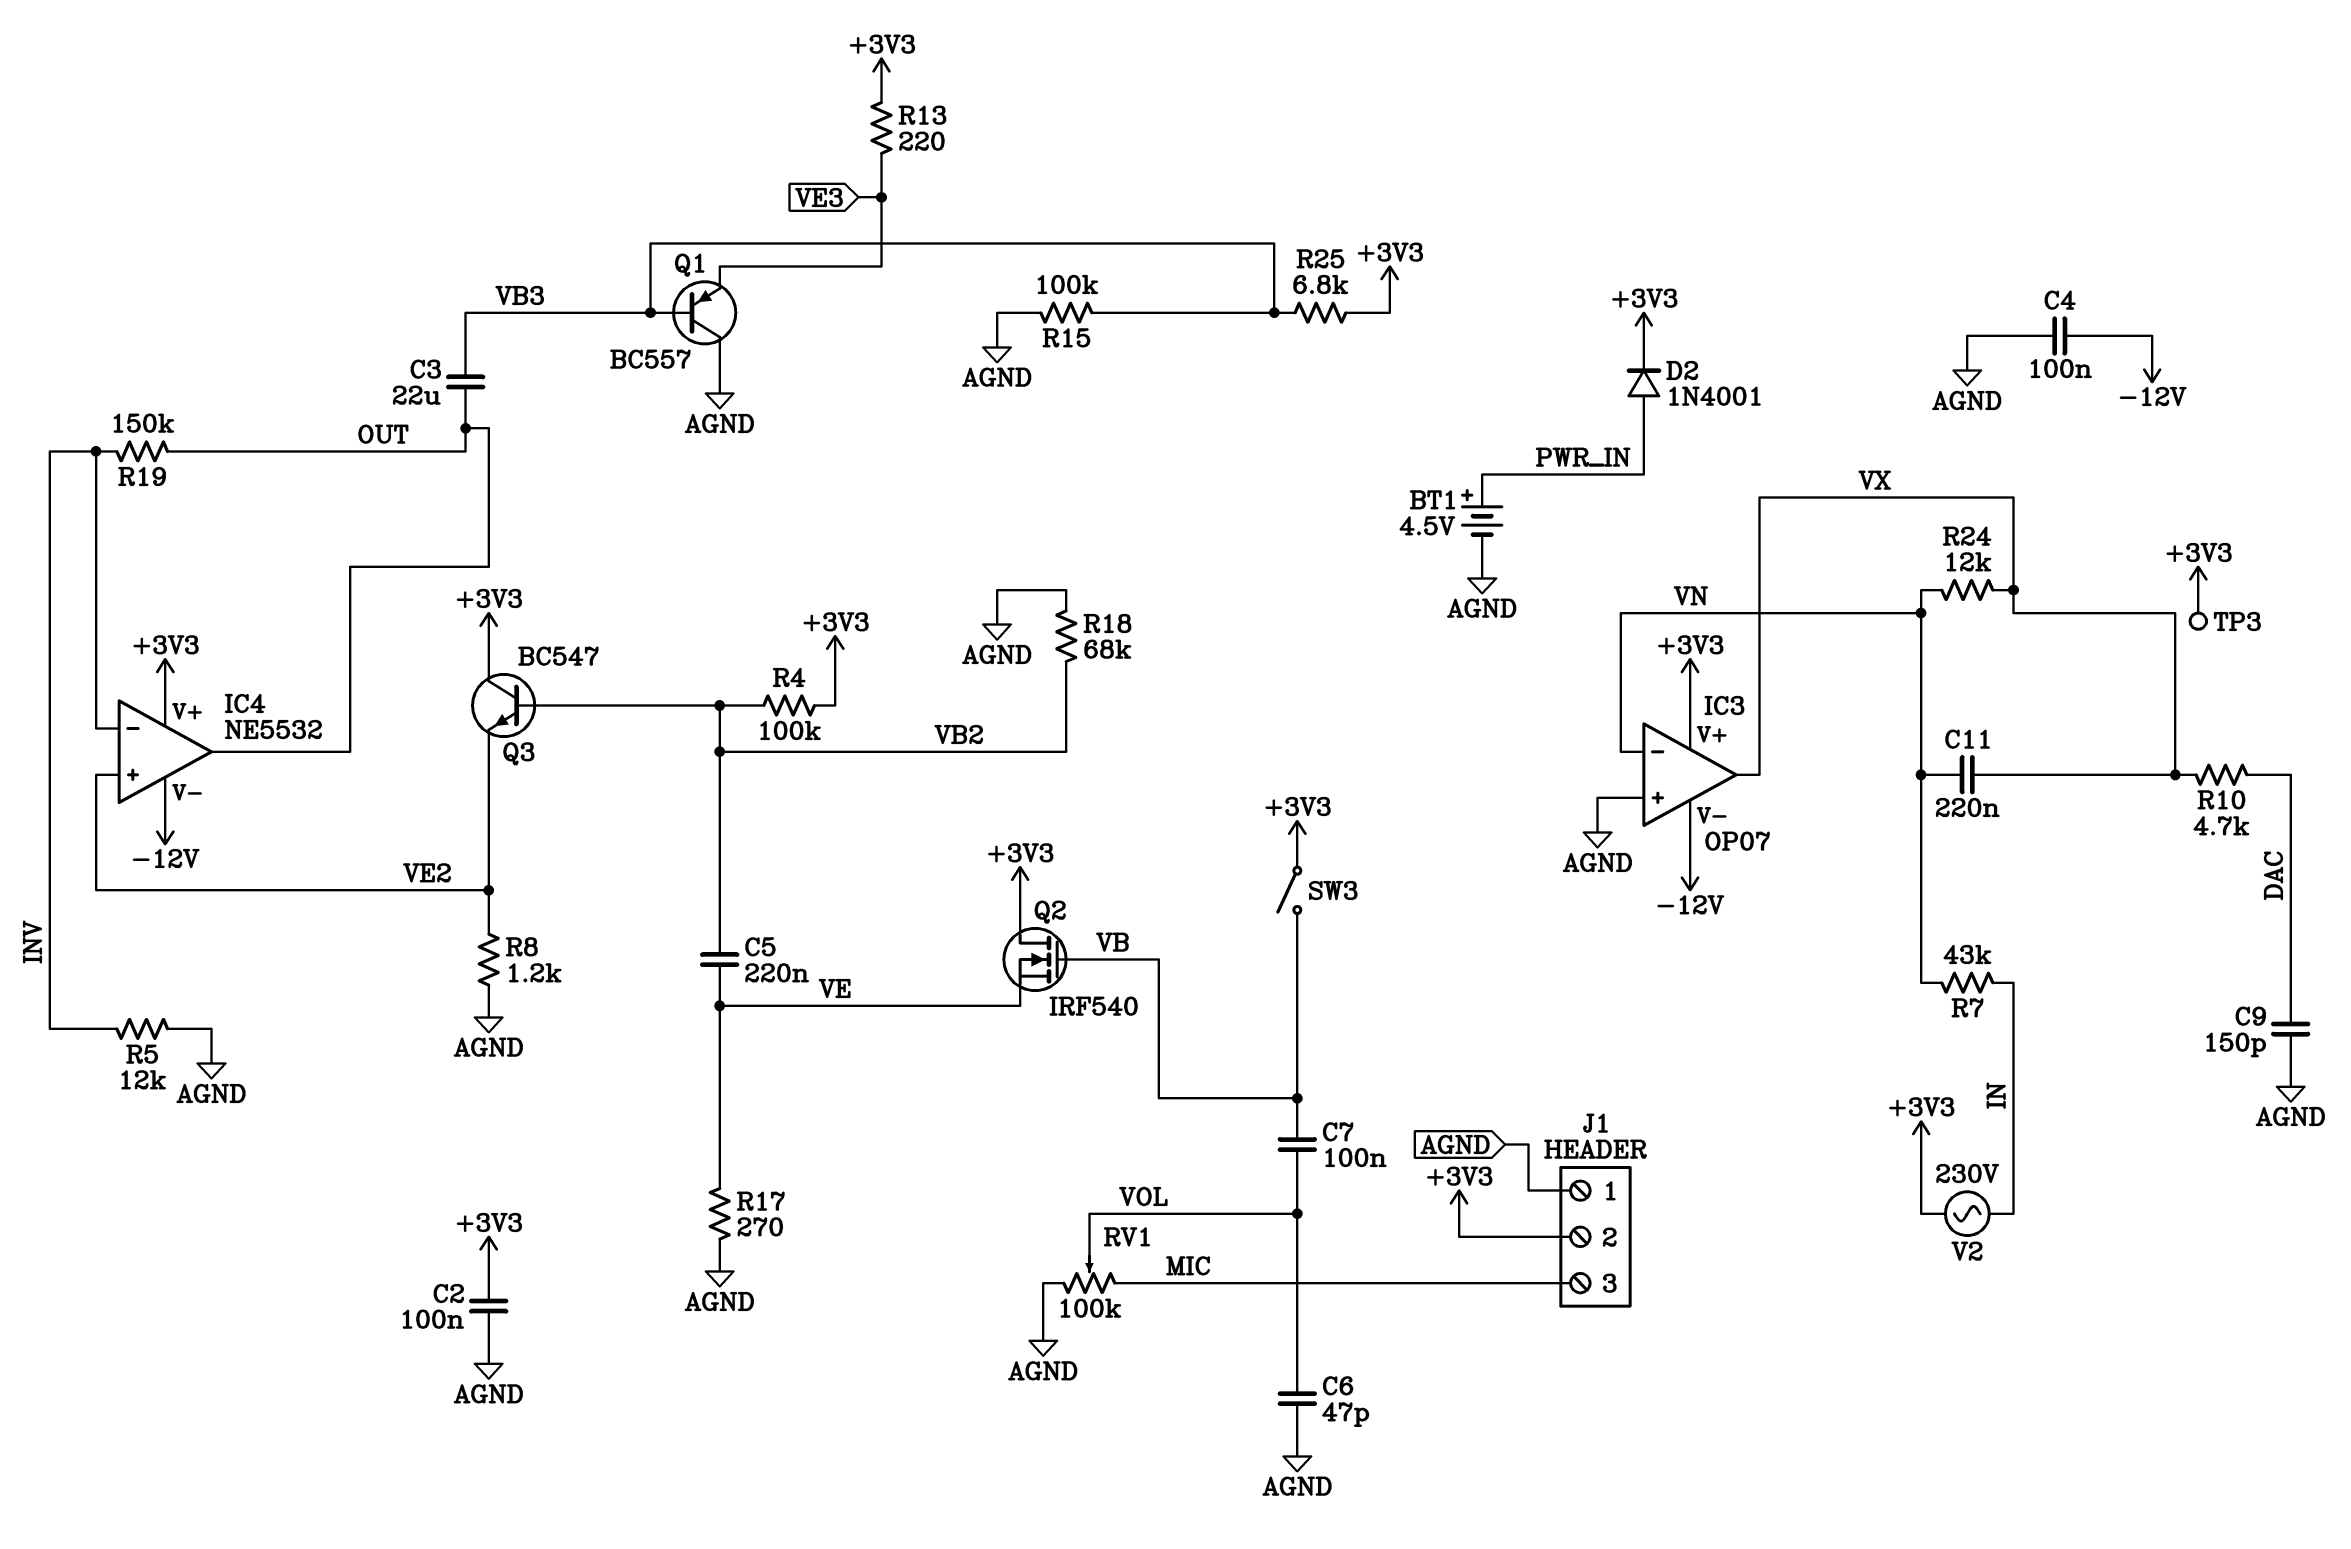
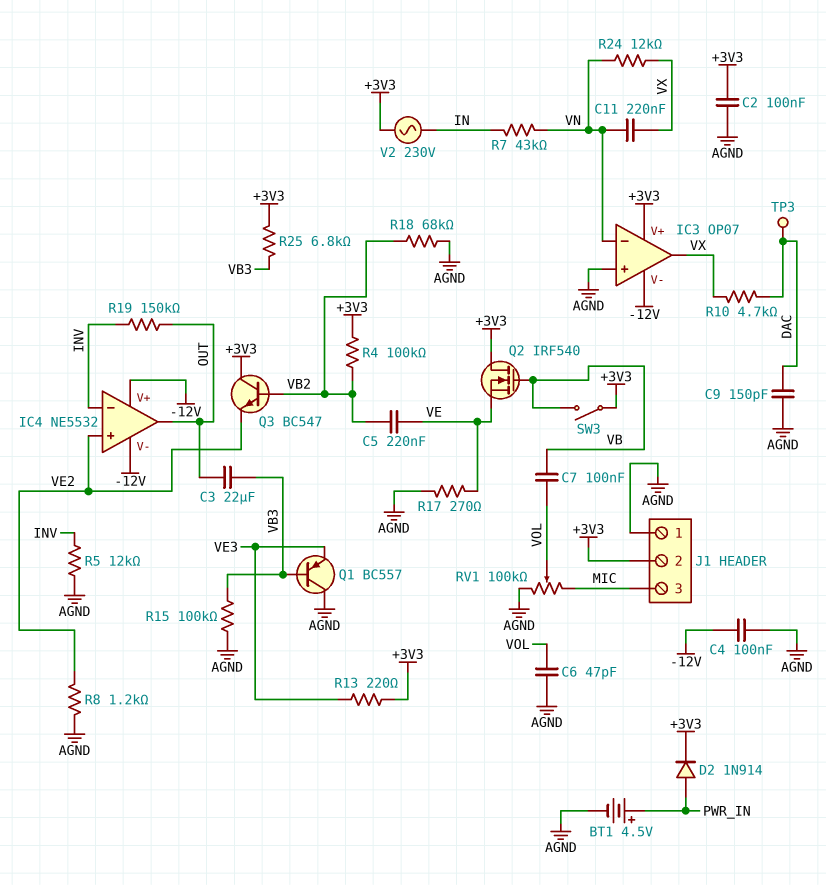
D2: diode 1N4001 (A PWR_IN, K +3V3) -> diode 1N914 (A PWR_IN, K +3V3)
IC4 pin V+: +3V3 -> -12V
TP3: test point (+3V3) -> test point (DAC)

